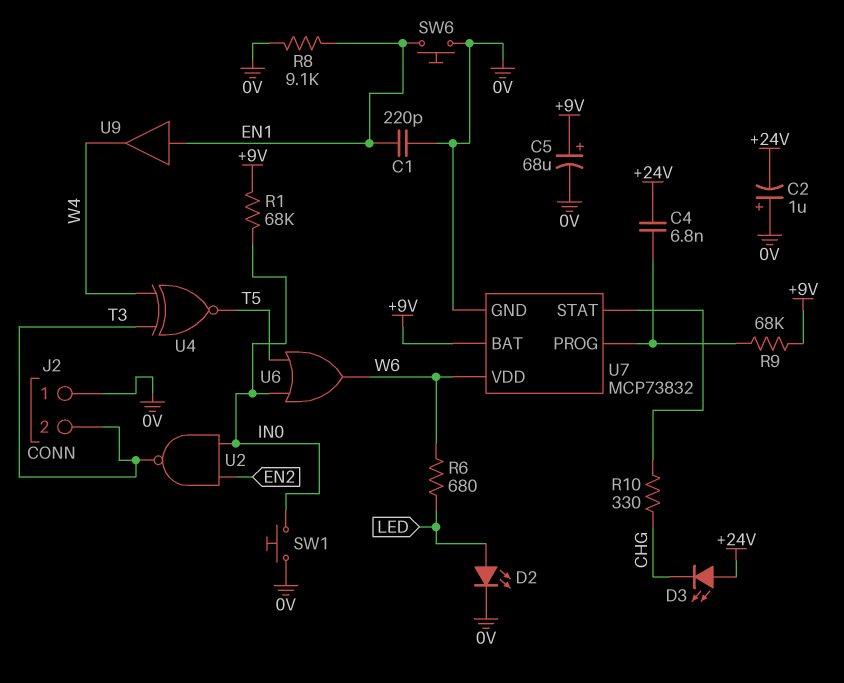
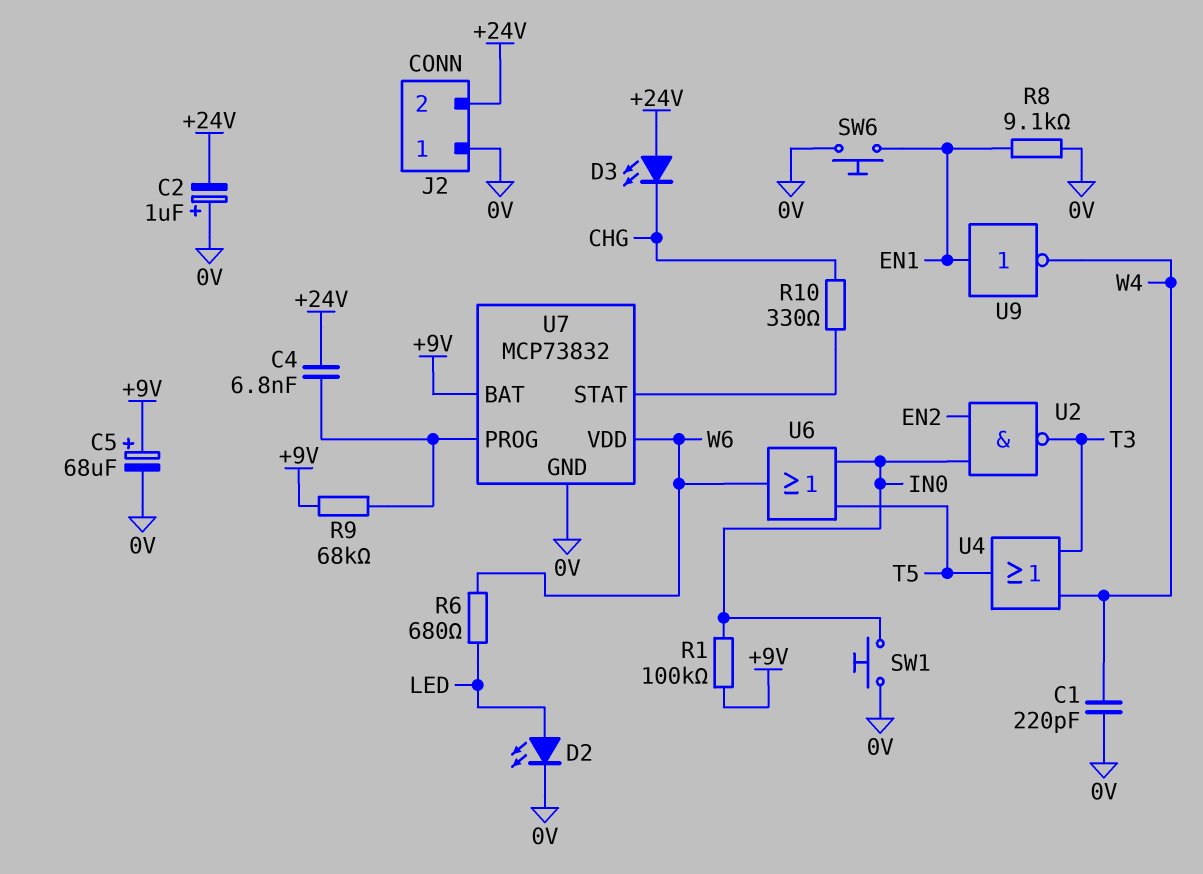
C1: 220pF (0V, EN1) -> 220pF (0V, W4)
J2 pin 2: T3 -> +24V
R1: 68k (+9V, IN0) -> 100k (+9V, IN0)
U4: XNOR (in T3, in W4, out T5) -> OR (in T3, in W4, out T5)
U9: buffer (in EN1, out W4) -> NOT (in EN1, out W4)

